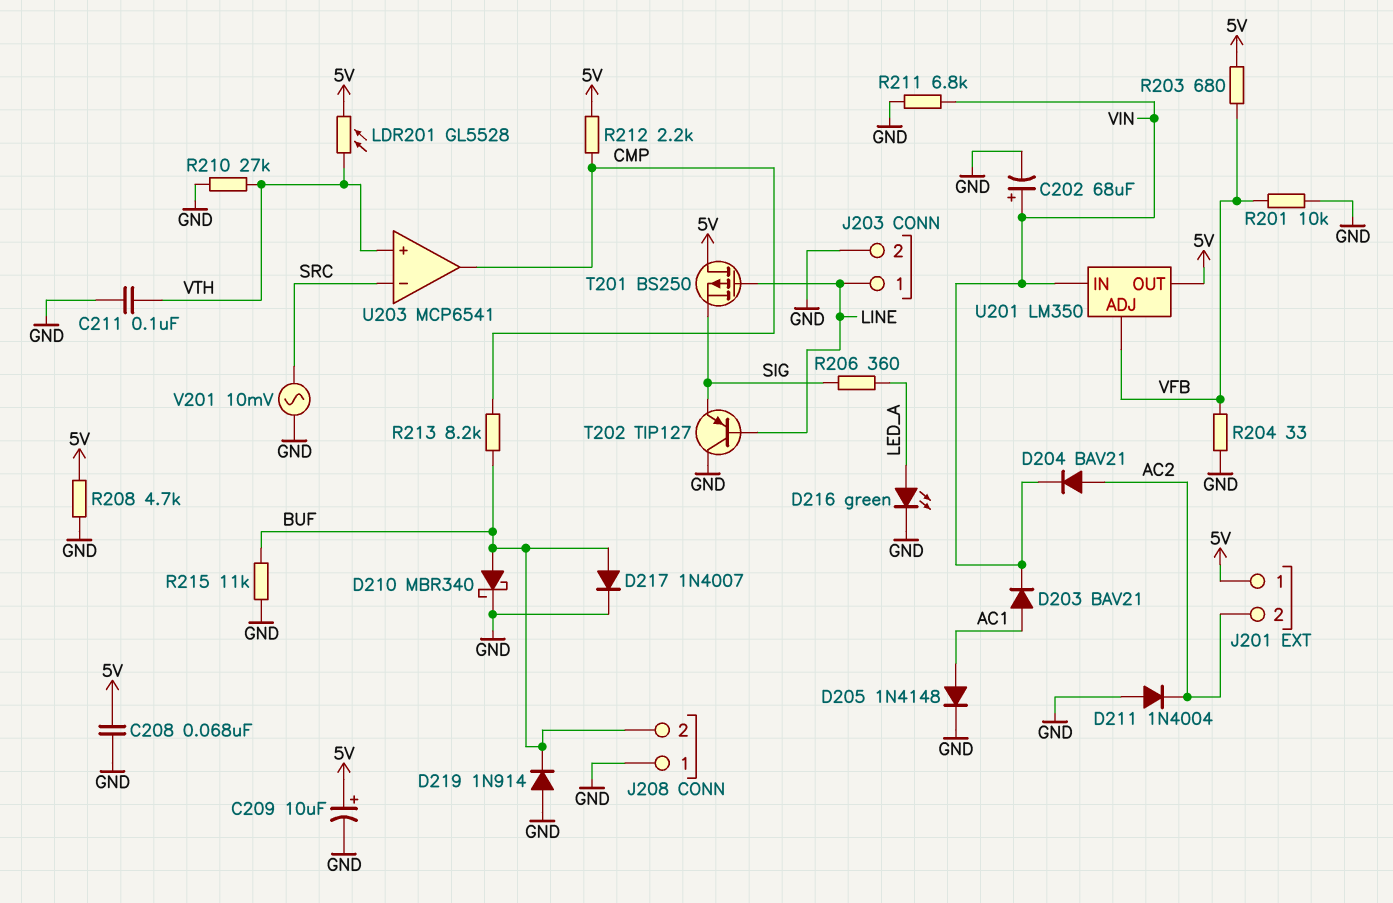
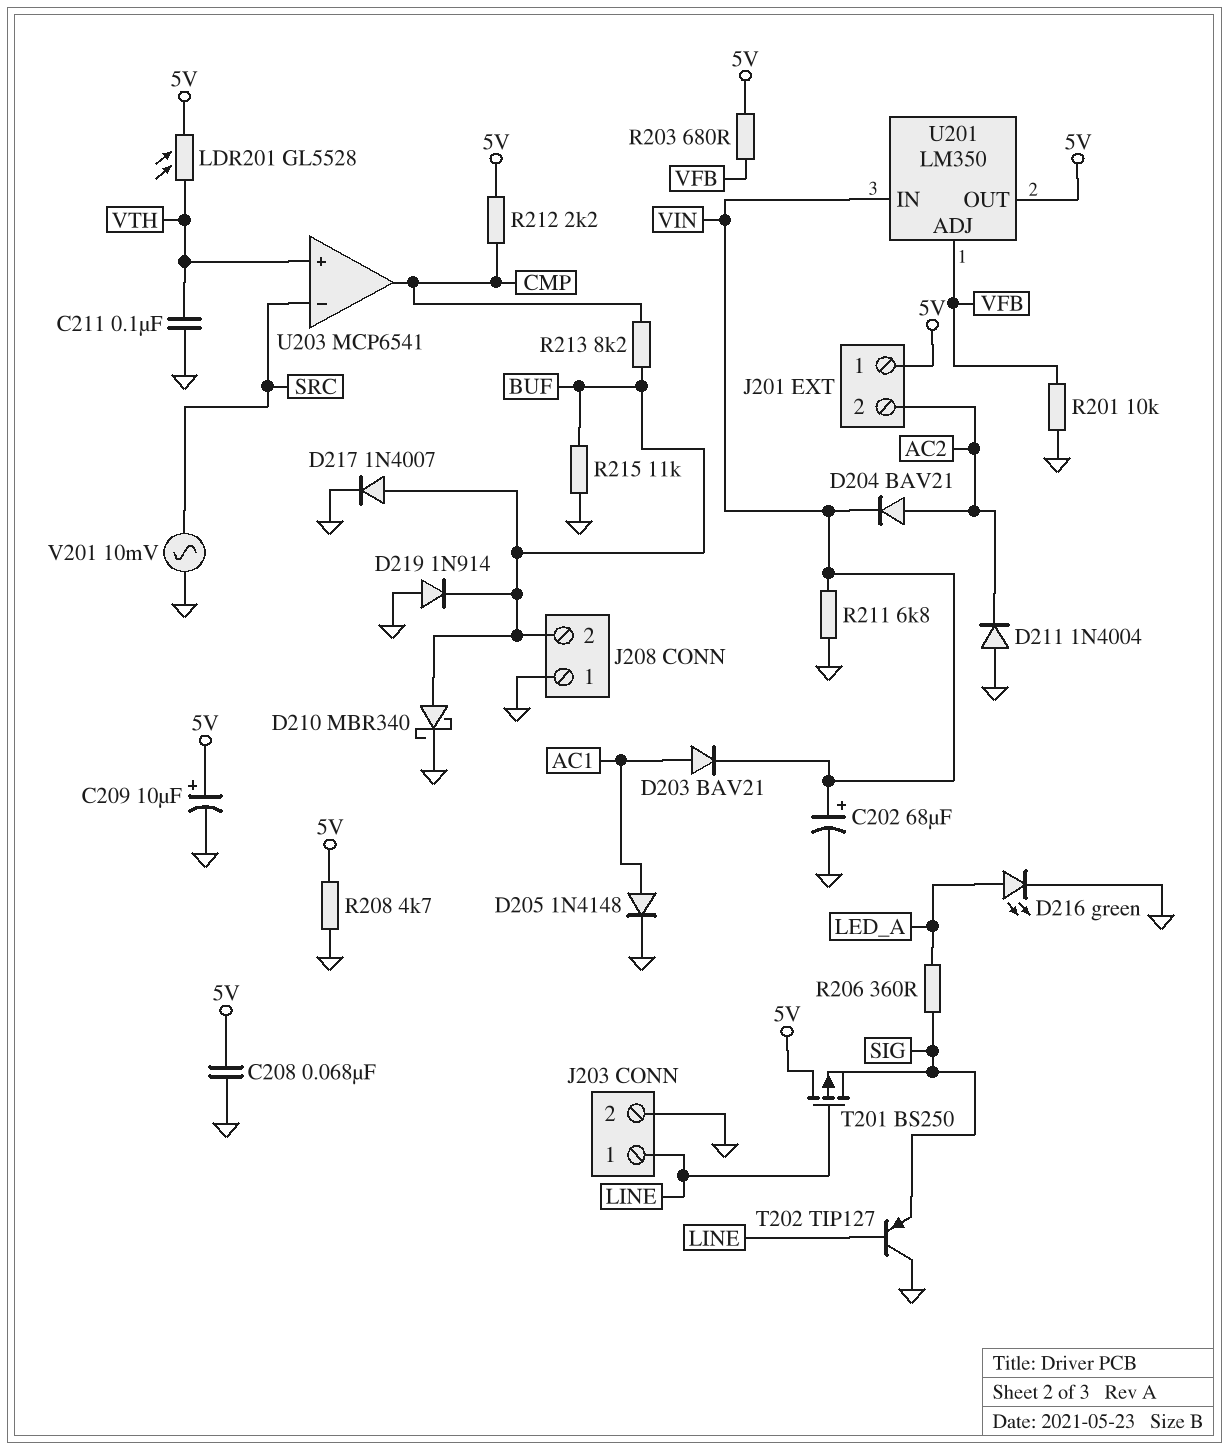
R204: 33 (GND, VFB) -> none
R210: 27k (GND, VTH) -> none

